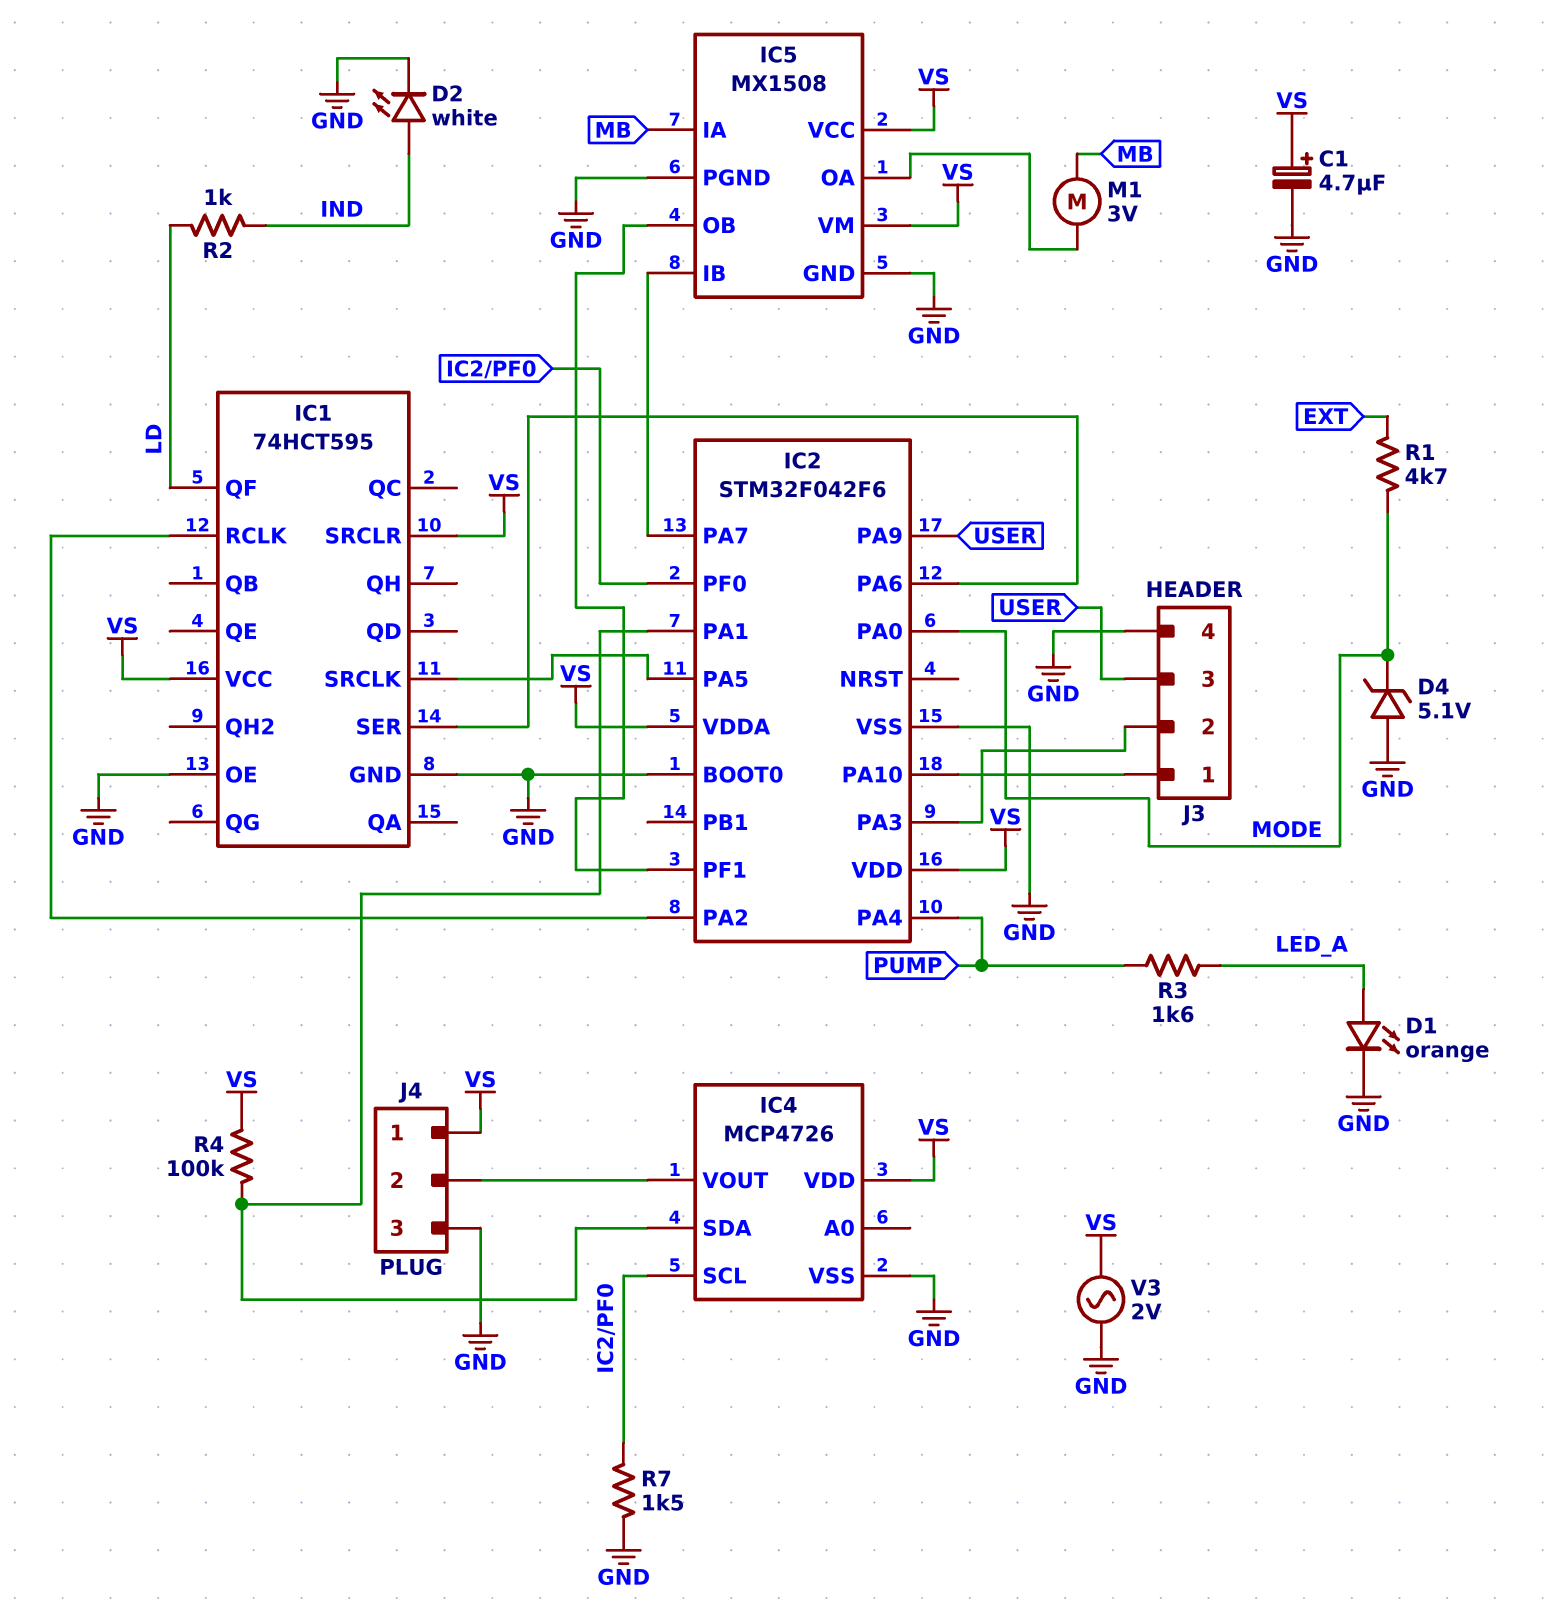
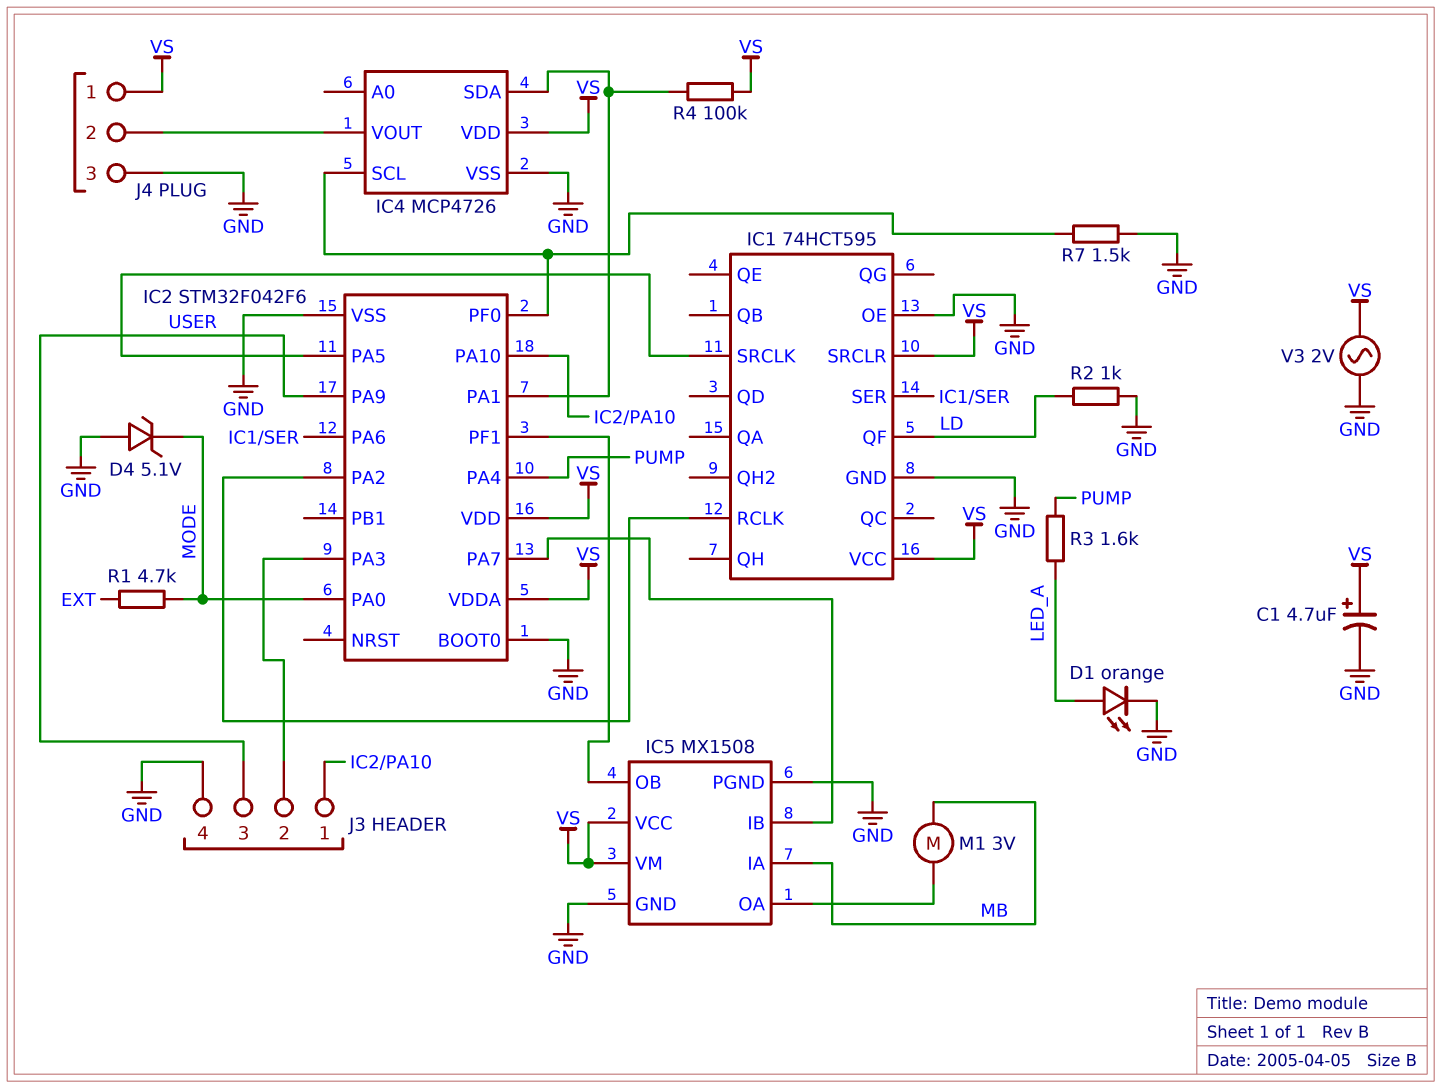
D2: LED white (A IND, K GND) -> none
R2: 1k (IND, LD) -> 1k (GND, LD)

